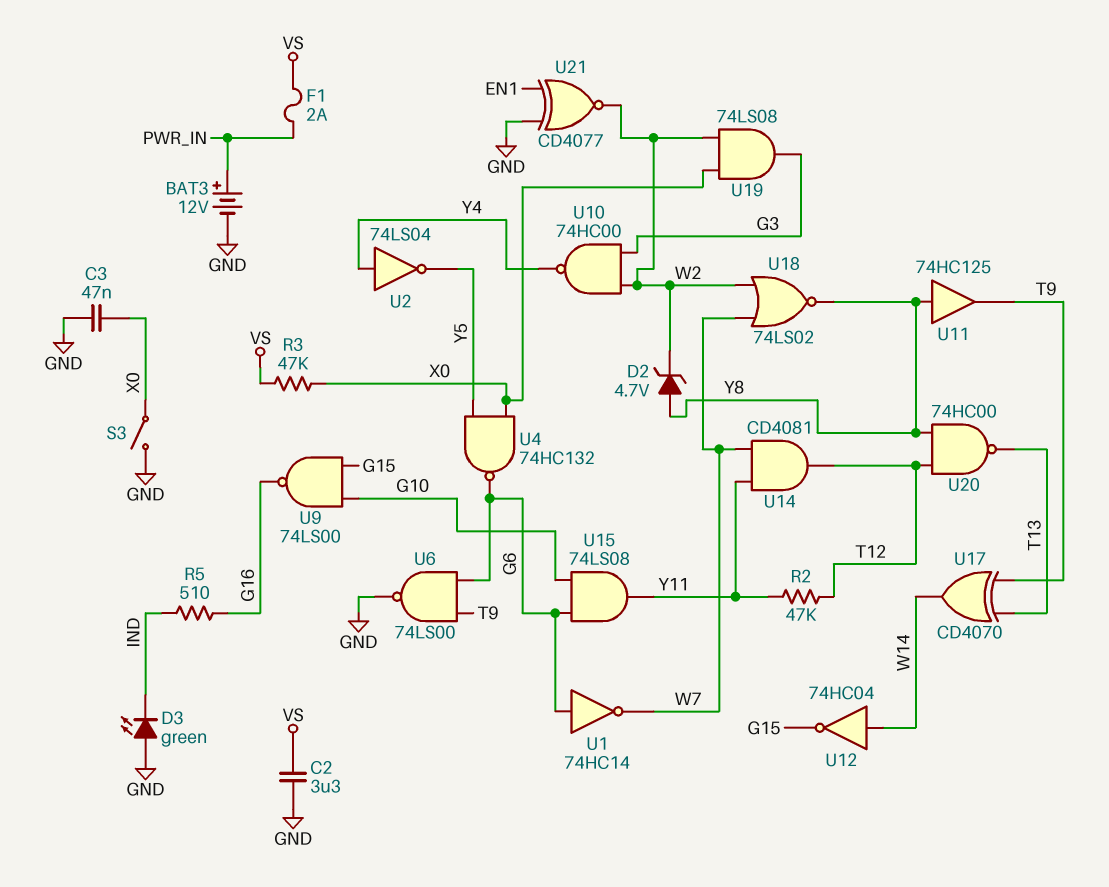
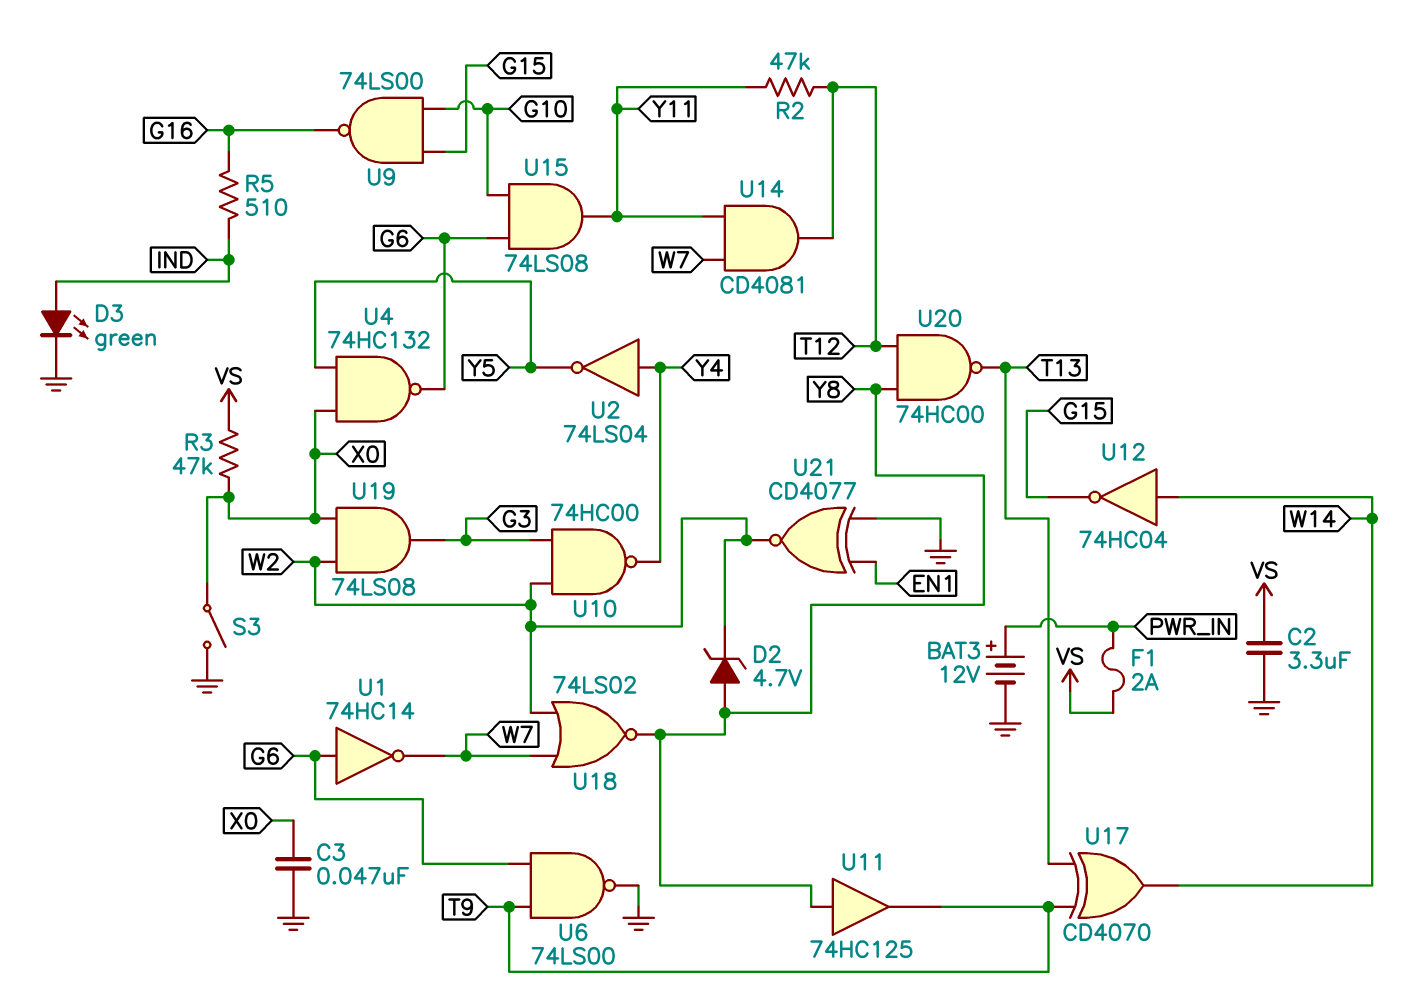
D3: LED green (A GND, K IND) -> LED green (A IND, K GND)

